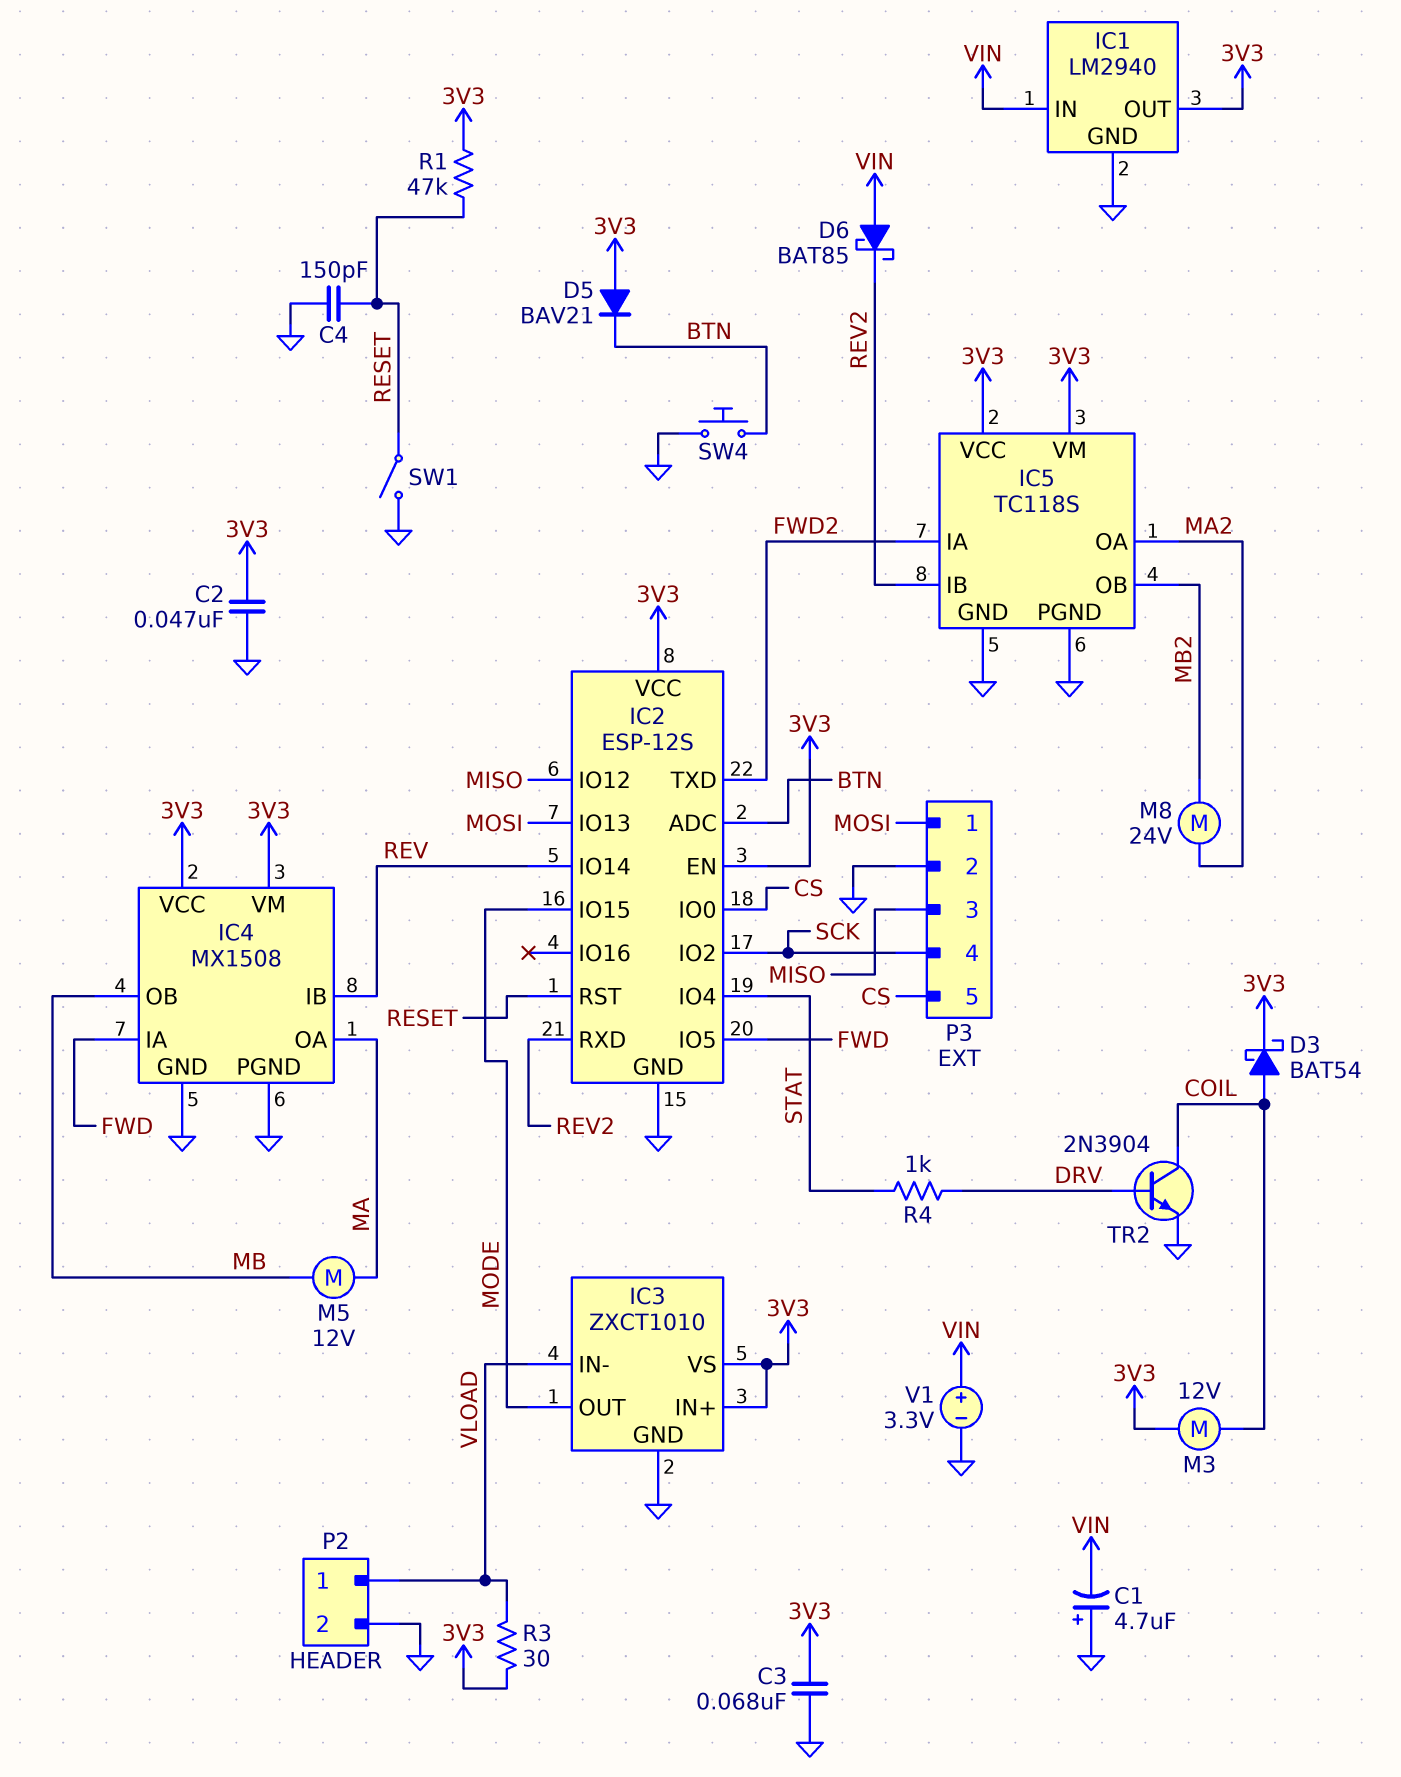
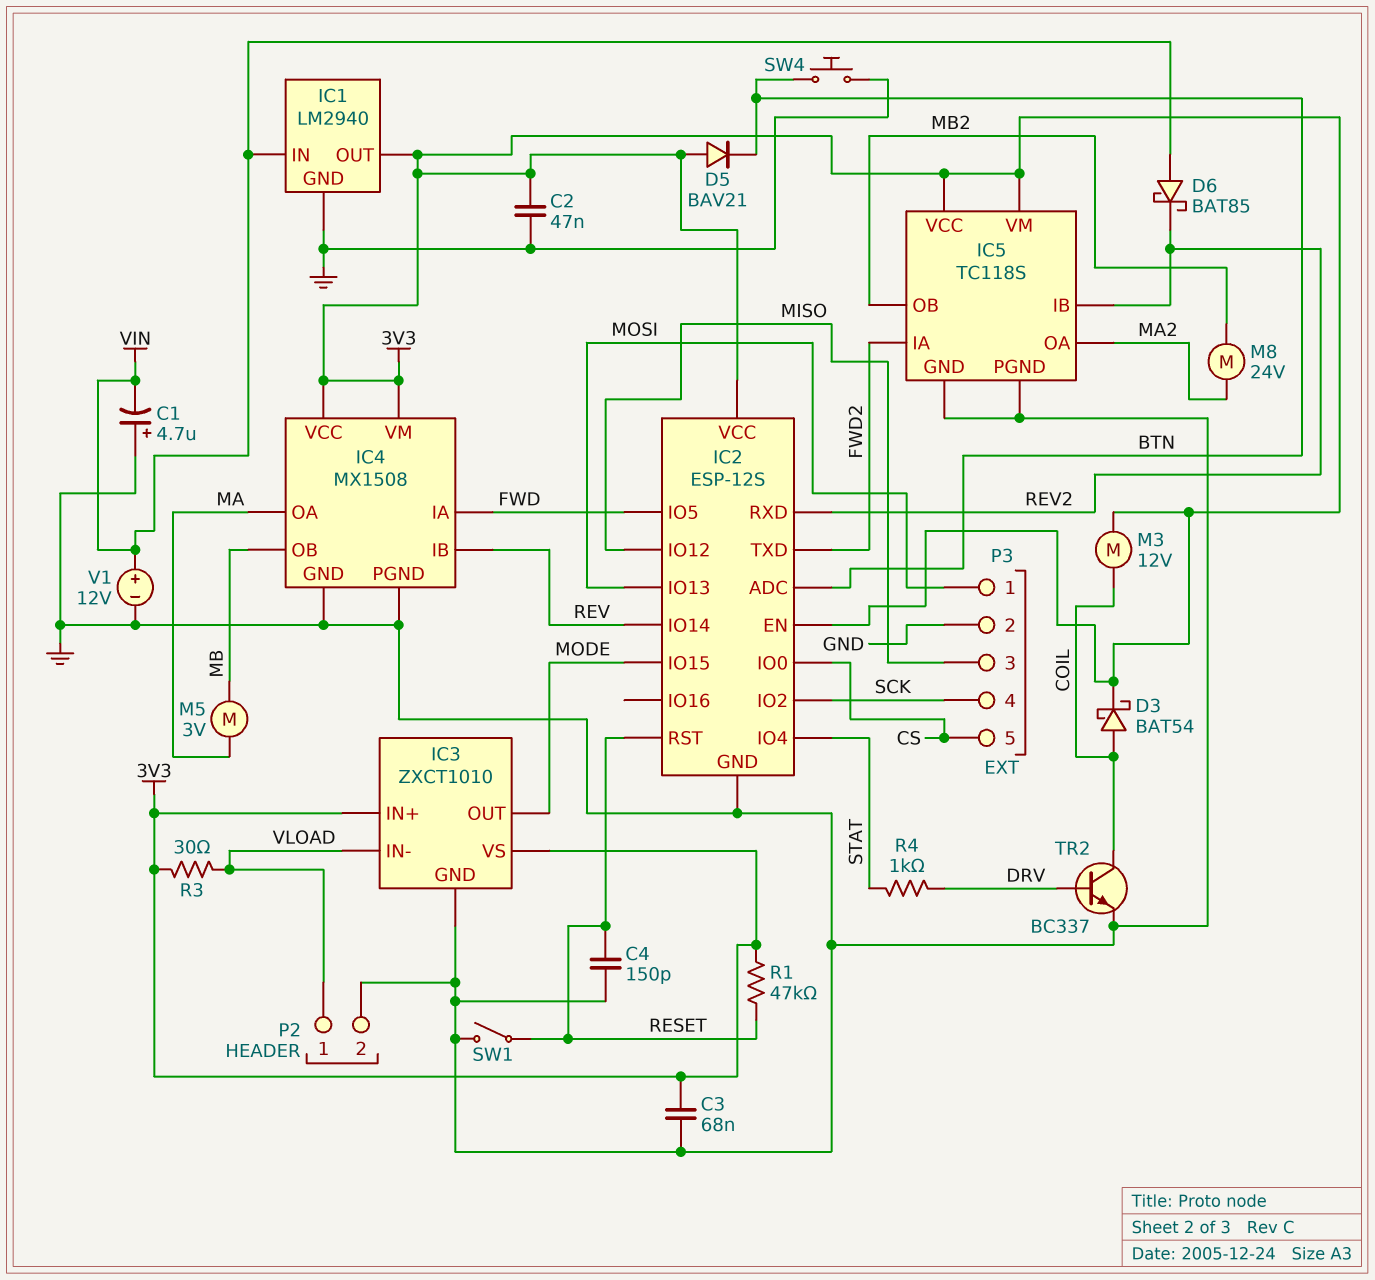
M5: motor 12V (MA, MB) -> motor 3V (MA, MB)
TR2: NPN 2N3904 (B DRV, C COIL, E GND) -> NPN BC337 (B DRV, C COIL, E GND)
V1: 3.3V (plus VIN, minus GND) -> 12V (plus VIN, minus GND)

